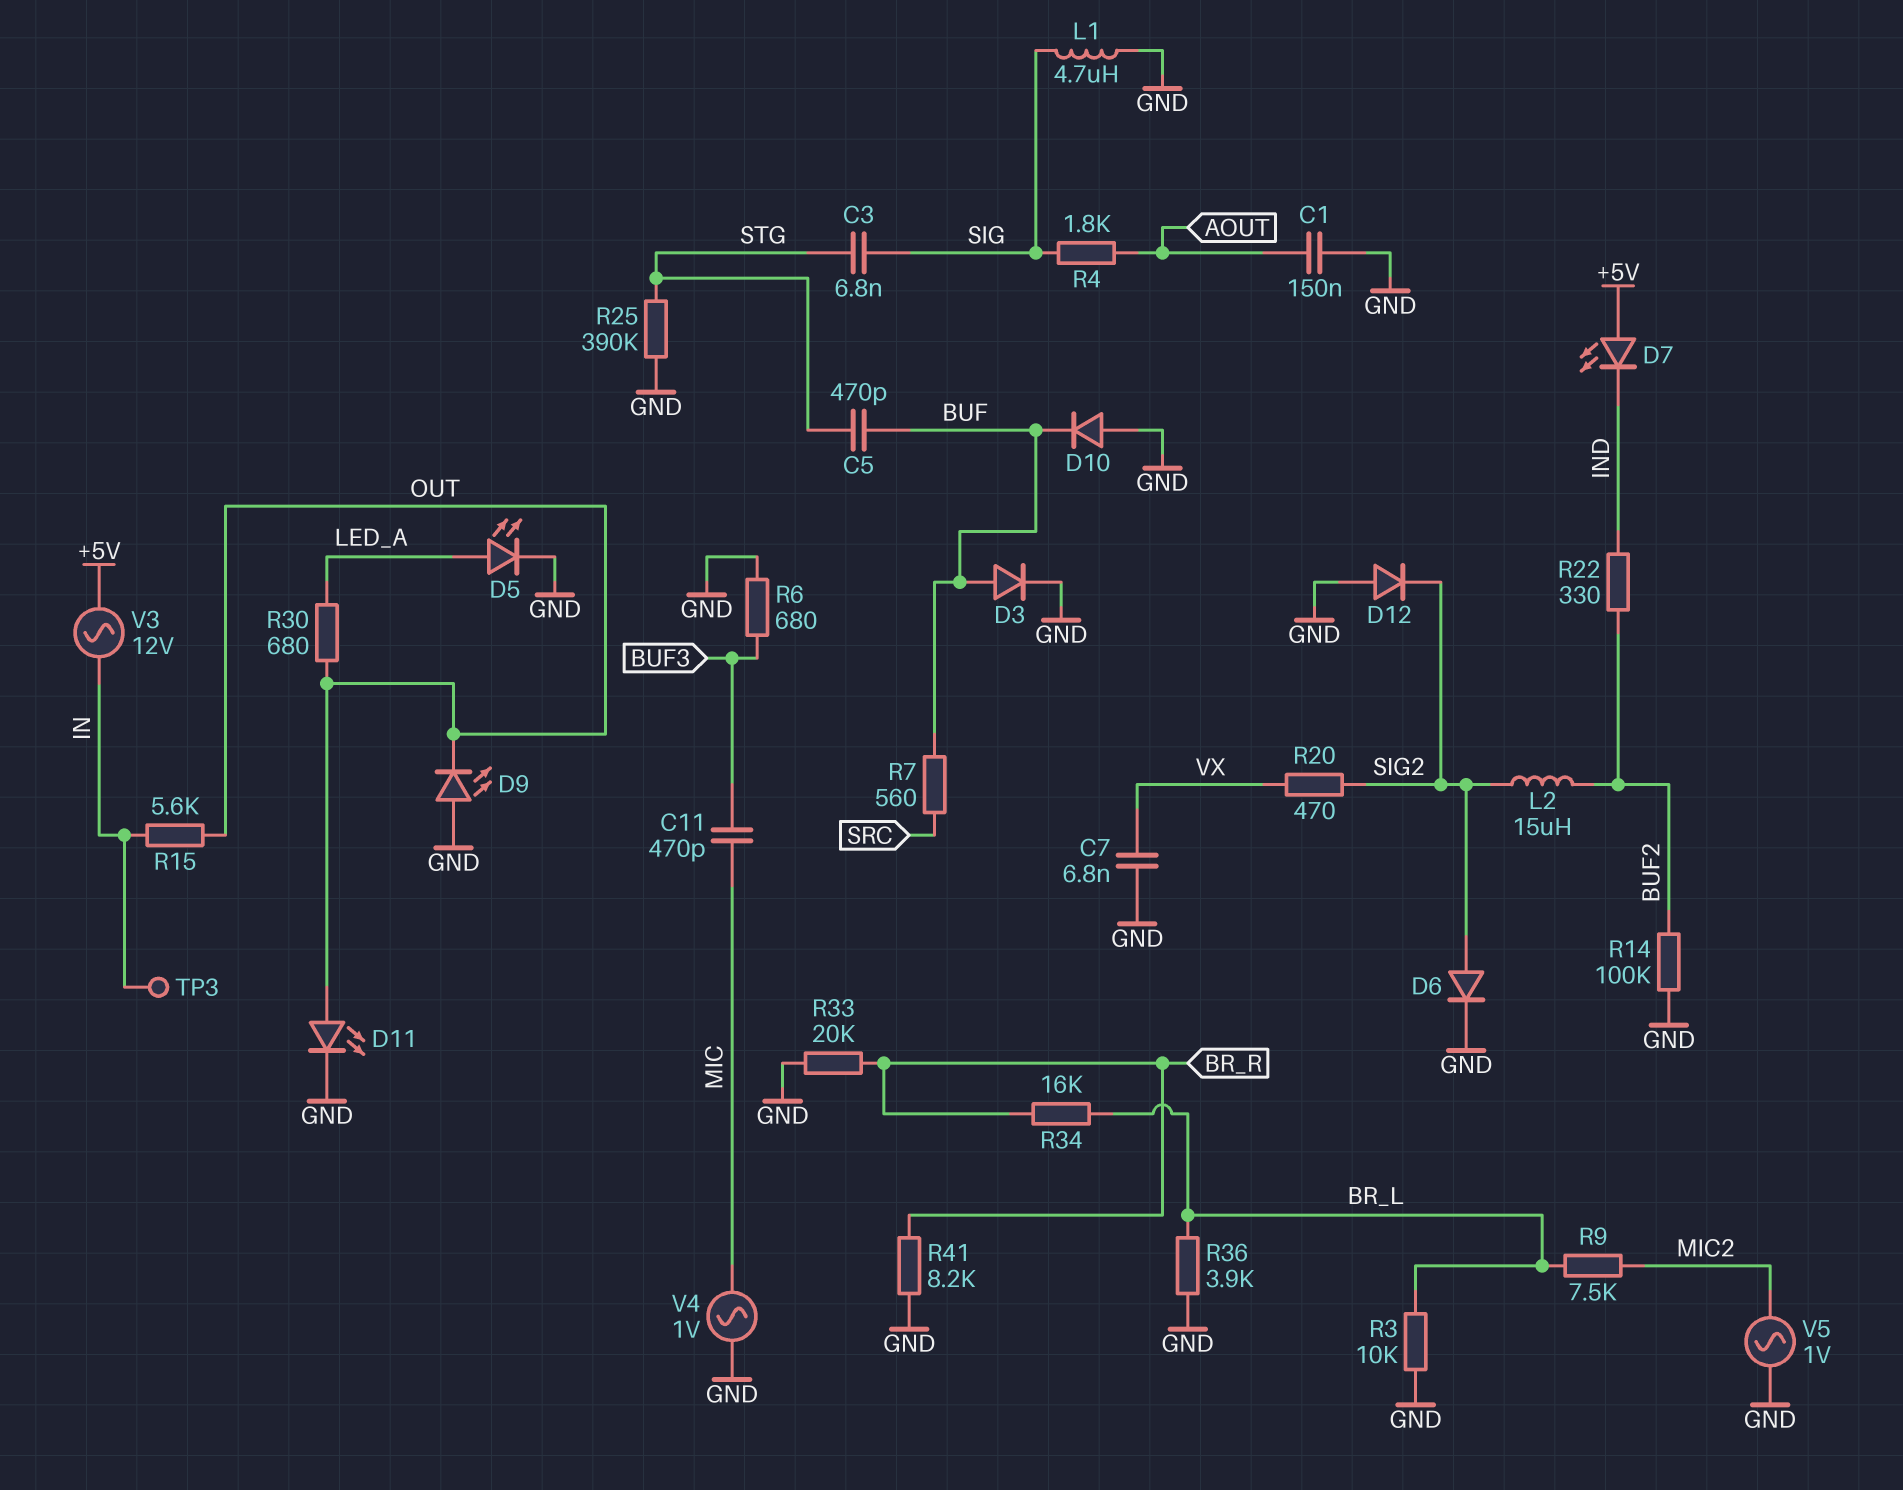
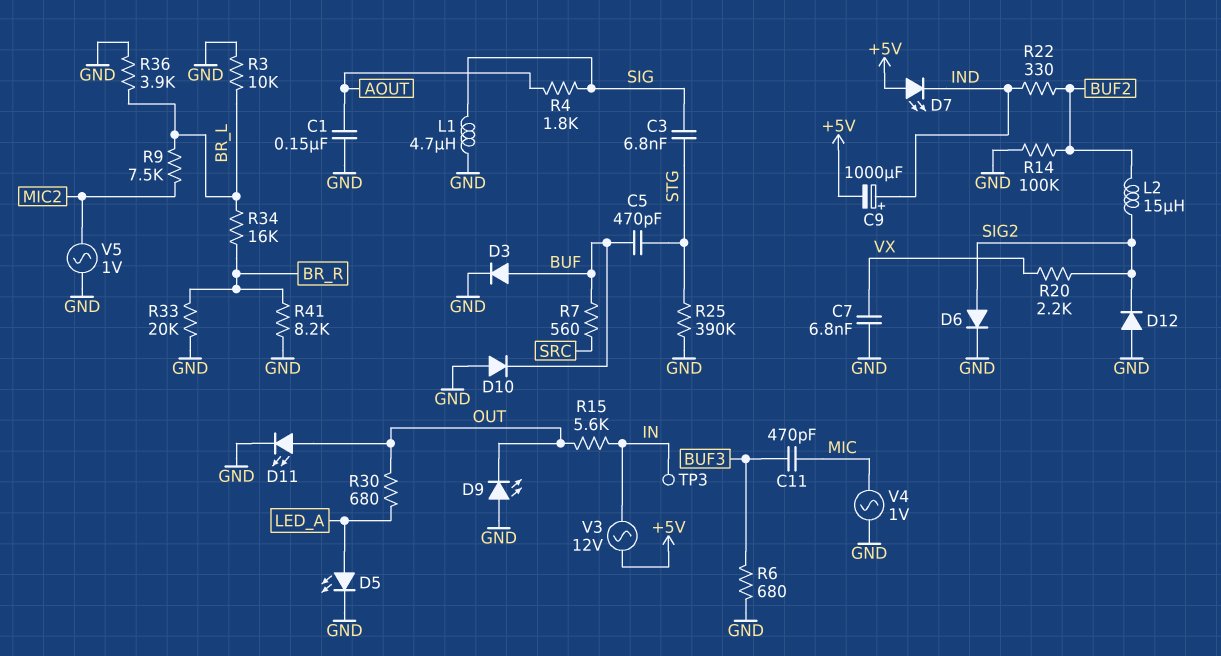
C9: none -> 1000uF (plus IND, minus +5V)
R20: 470 (SIG2, VX) -> 2.2k (SIG2, VX)

